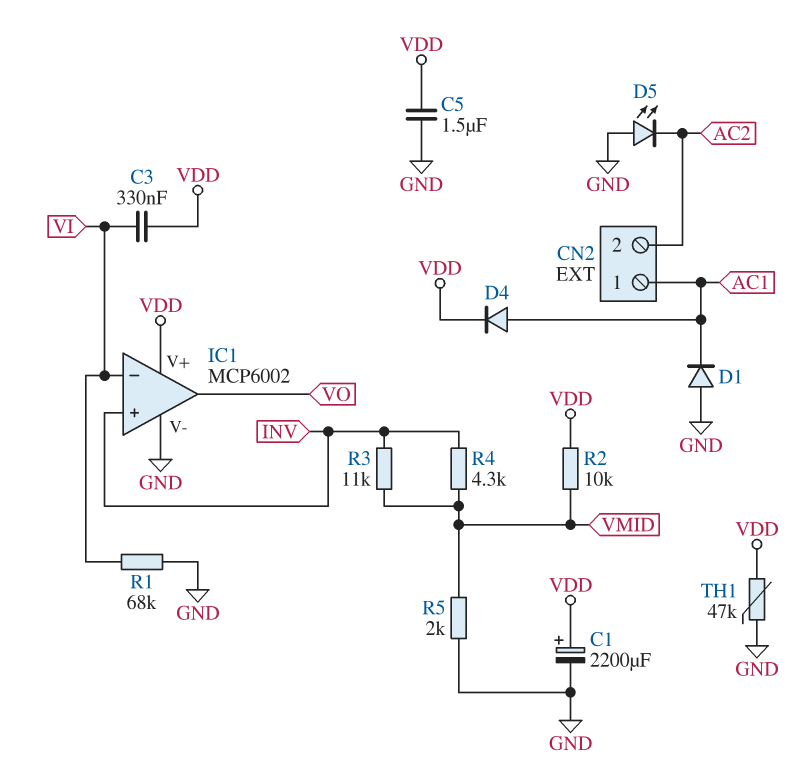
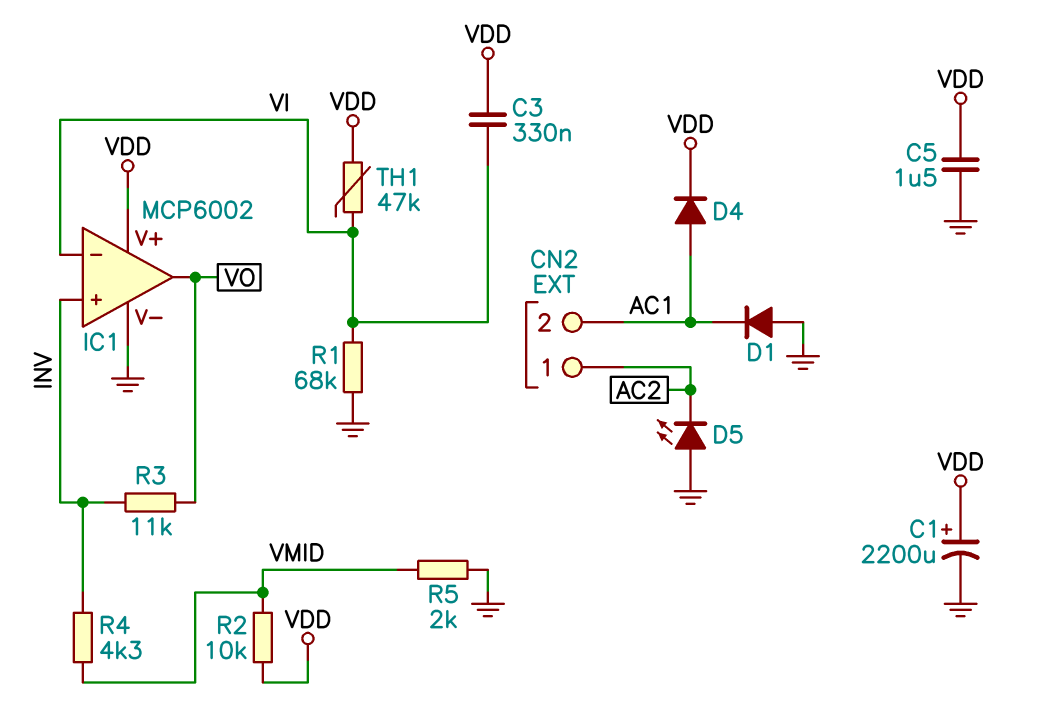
CN2 pin 1: AC1 -> AC2
CN2 pin 2: AC2 -> AC1
R3: 11k (INV, VMID) -> 11k (INV, VO)
TH1: 47k (GND, VDD) -> 47k (VDD, VI)

